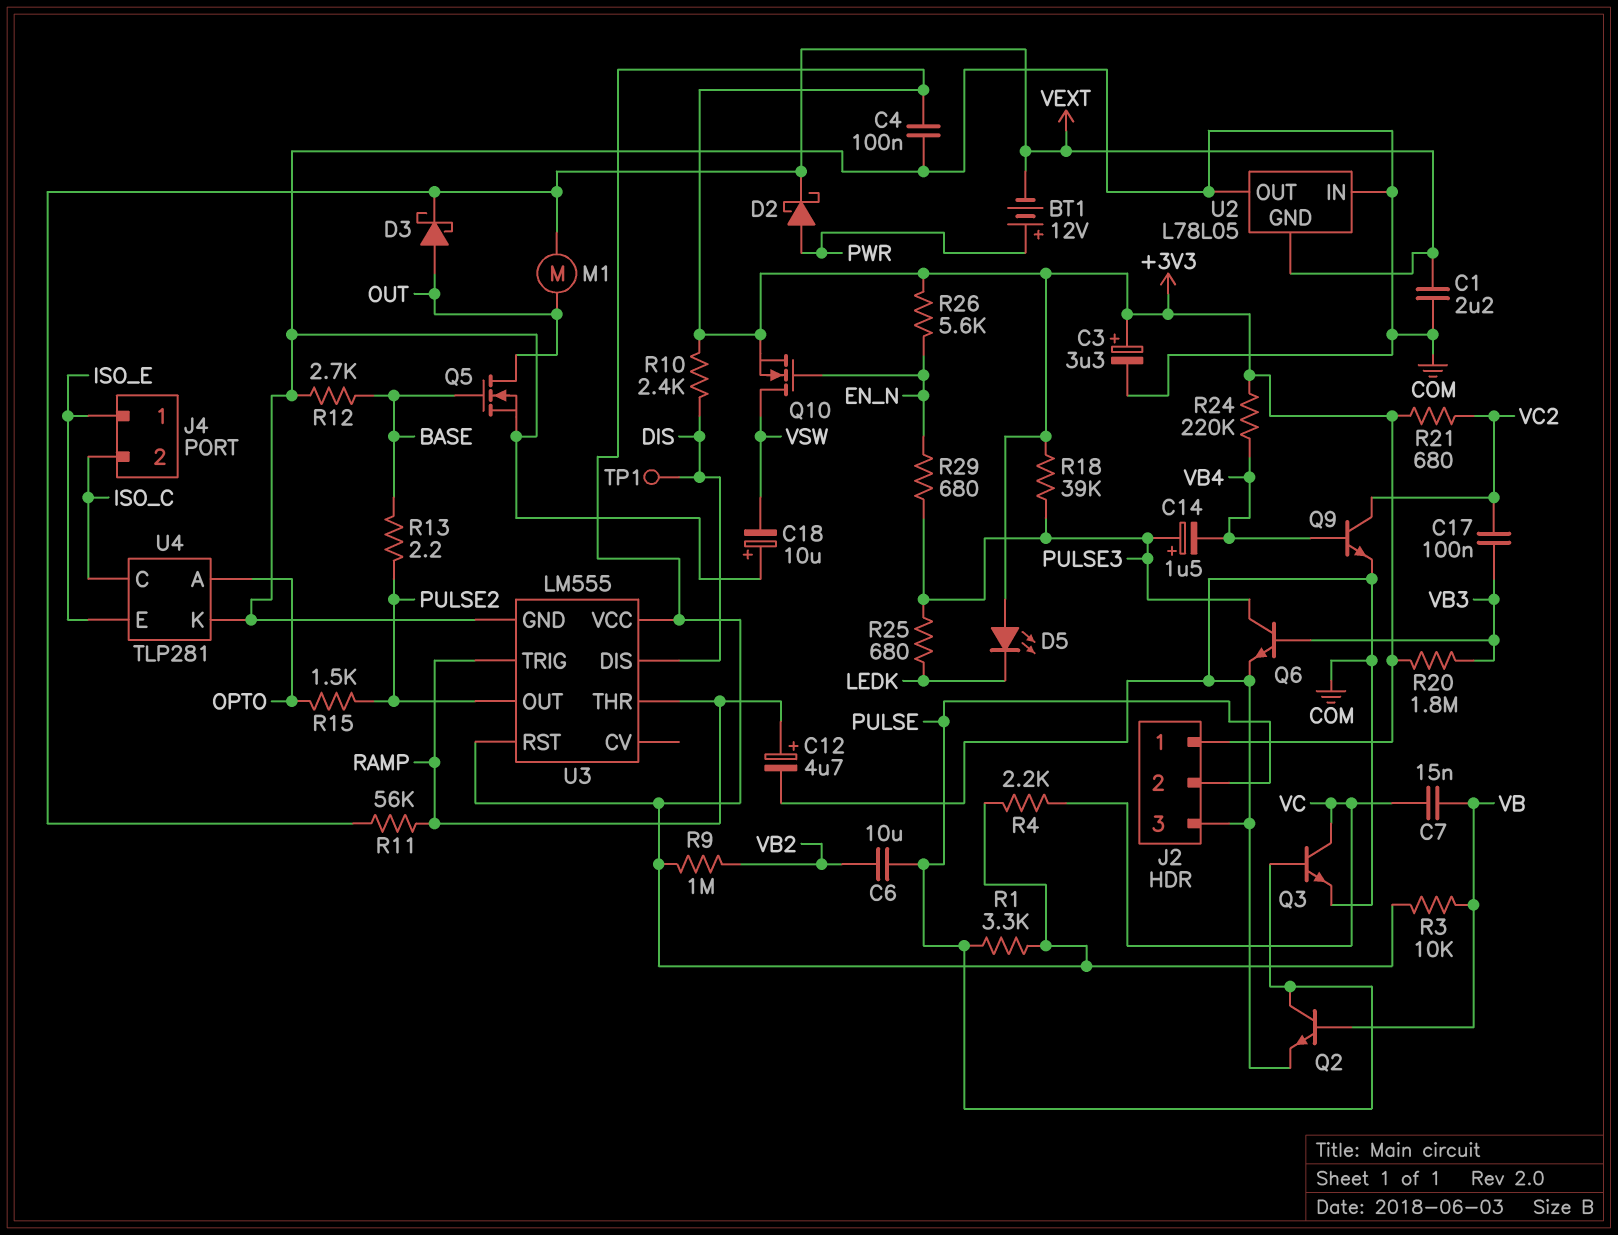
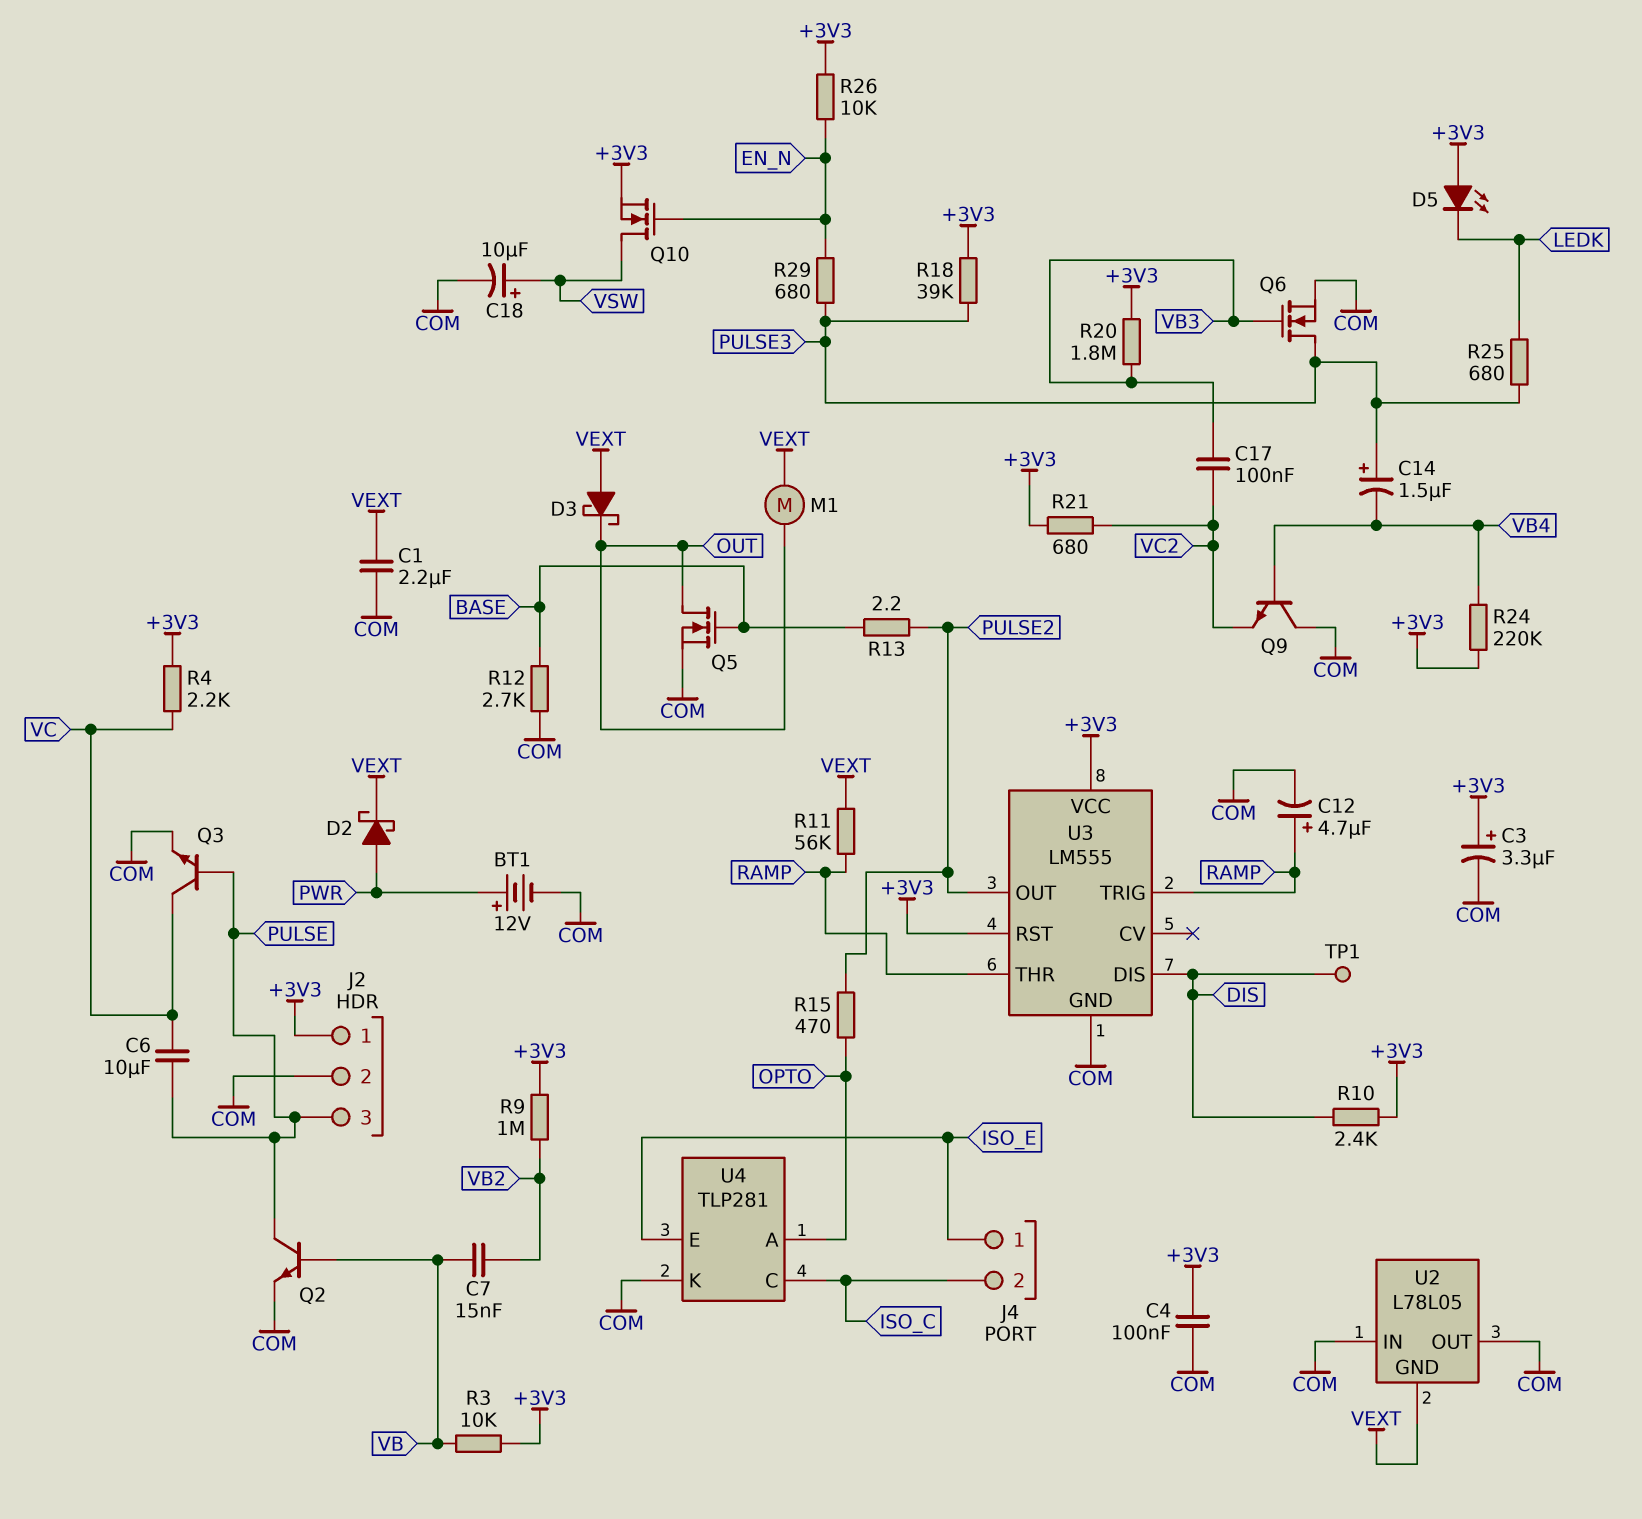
BT1: 12V (plus PWR, minus VEXT) -> 12V (plus PWR, minus COM)
C6: 10uF (PULSE, VB2) -> 10uF (PULSE, VC)
C7: 15nF (VB, VC) -> 15nF (VB, VB2)
C18: 10uF (plus COM, minus VSW) -> 10uF (plus VSW, minus COM)
D3: schottky (A OUT, K VEXT) -> schottky (A VEXT, K OUT)
J2 pin 2: PULSE -> COM
J2 pin 3: COM -> PULSE
Q6: NPN (B VB3, C PULSE3, E COM) -> NMOS (G VB3, D PULSE3, S COM)
Q9: NPN (B VB4, C VC2, E COM) -> NPN (B VB4, C COM, E VC2)
R1: 3.3k (+3V3, PULSE) -> none
R15: 1.5k (OPTO, PULSE2) -> 470 (OPTO, PULSE2)
R26: 5.6k (+3V3, EN_N) -> 10k (+3V3, EN_N)

